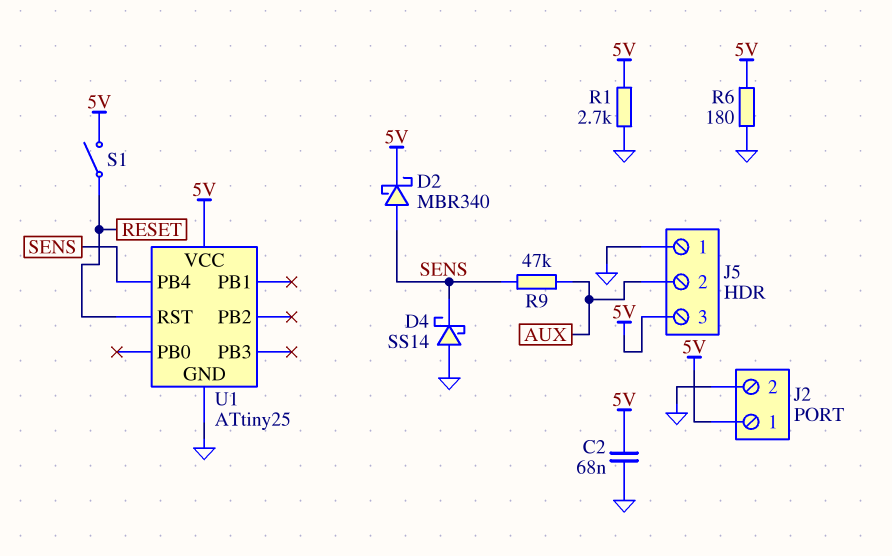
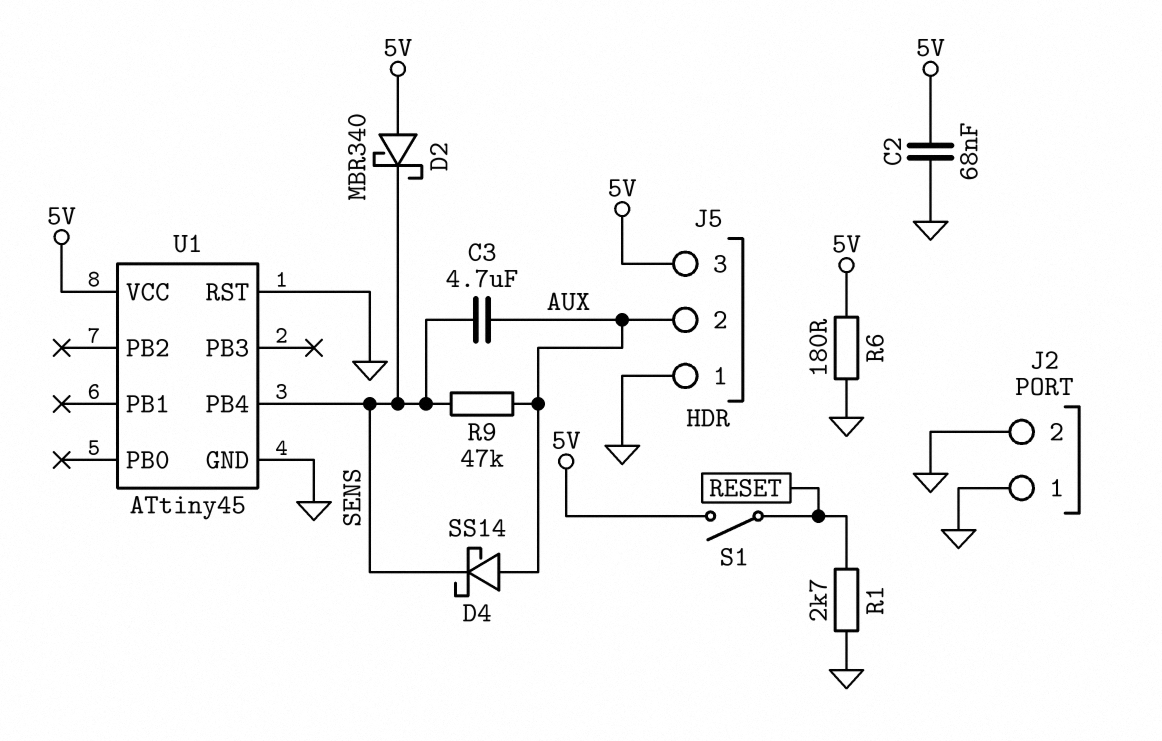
C3: none -> 4.7uF (AUX, SENS)
D2: schottky MBR340 (A SENS, K 5V) -> schottky MBR340 (A 5V, K SENS)
D4: schottky SS14 (A GND, K SENS) -> schottky SS14 (A AUX, K SENS)
J2 pin 1: 5V -> GND
R1: 2.7k (5V, GND) -> 2.7k (GND, RESET)
U1: ATtiny25 -> ATtiny45
U1 pin RST: RESET -> GND

